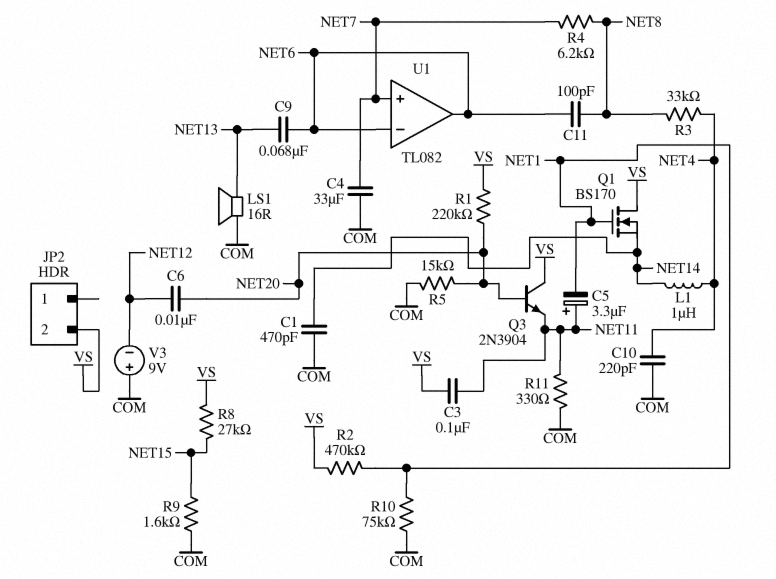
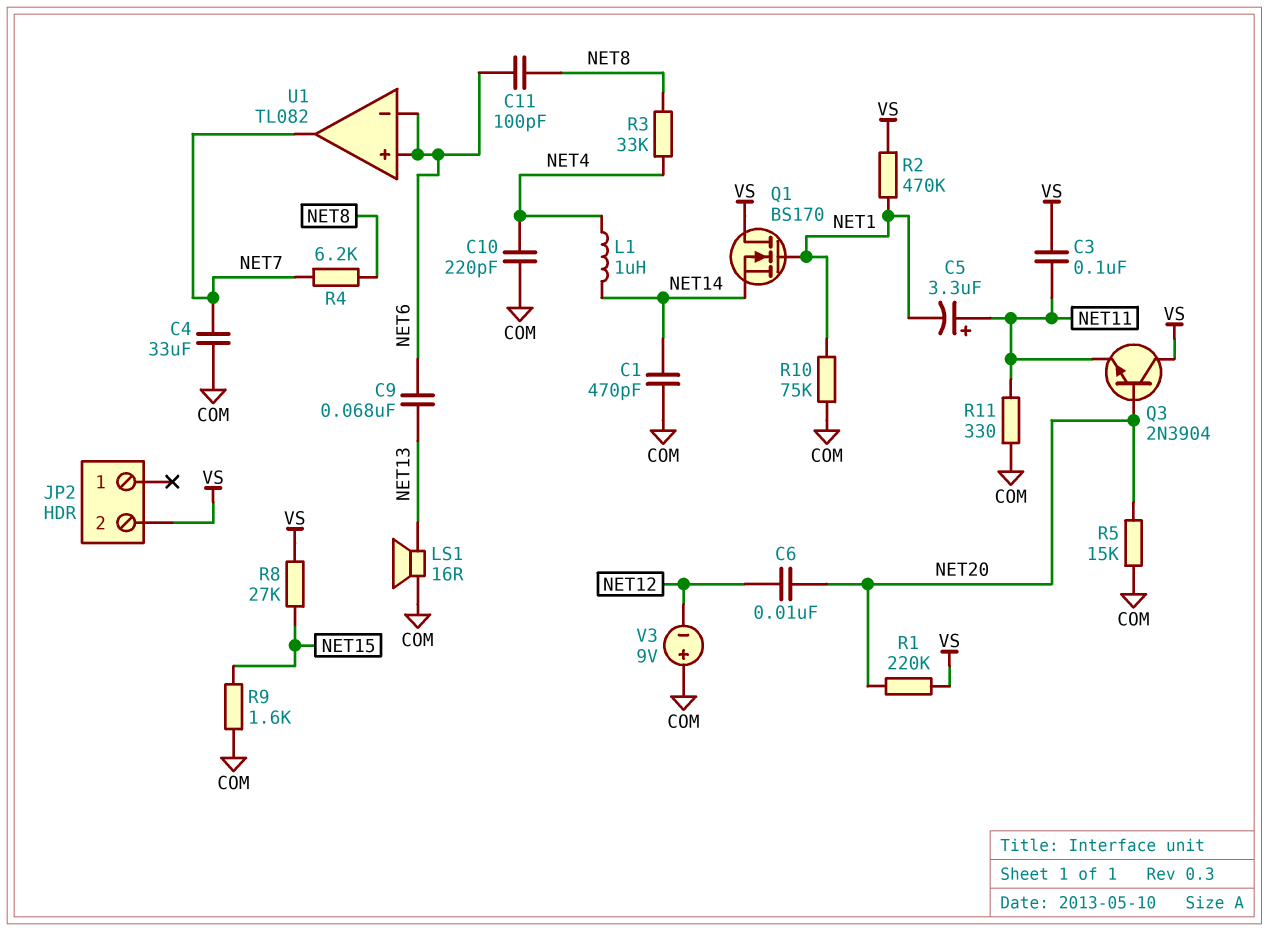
U1 pin in+: NET7 -> NET6
U1 pin out: NET6 -> NET7

